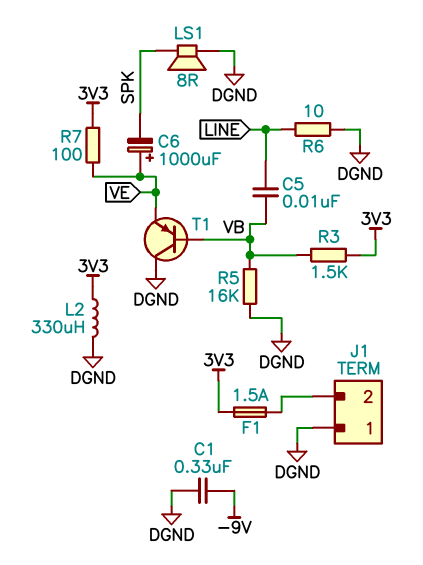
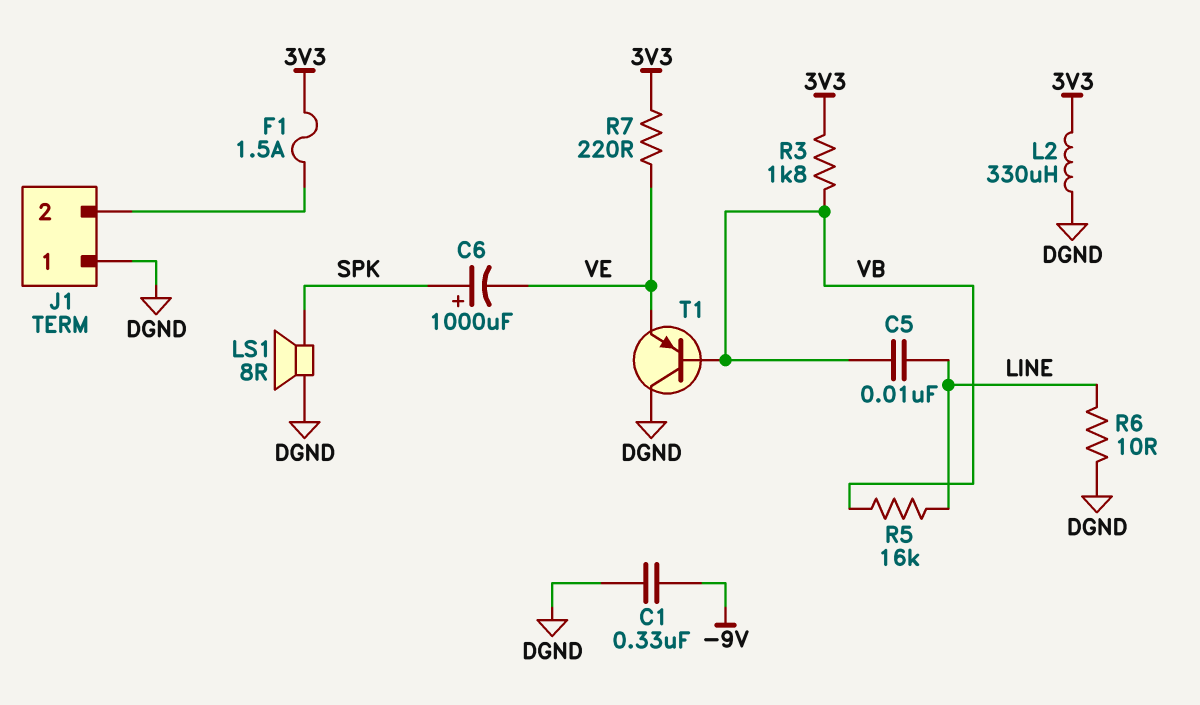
C6: 1000uF (plus VE, minus SPK) -> 1000uF (plus SPK, minus VE)
R3: 1.5k (3V3, VB) -> 1.8k (3V3, VB)
R5: 16k (DGND, VB) -> 16k (LINE, VB)
R7: 100 (3V3, VE) -> 220 (3V3, VE)

